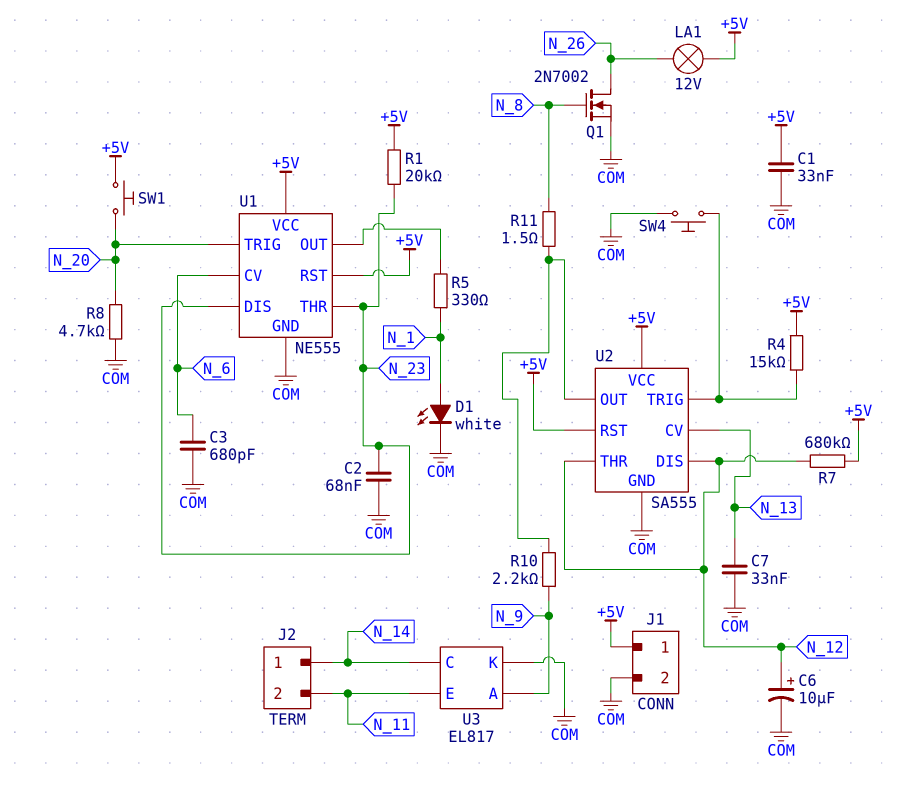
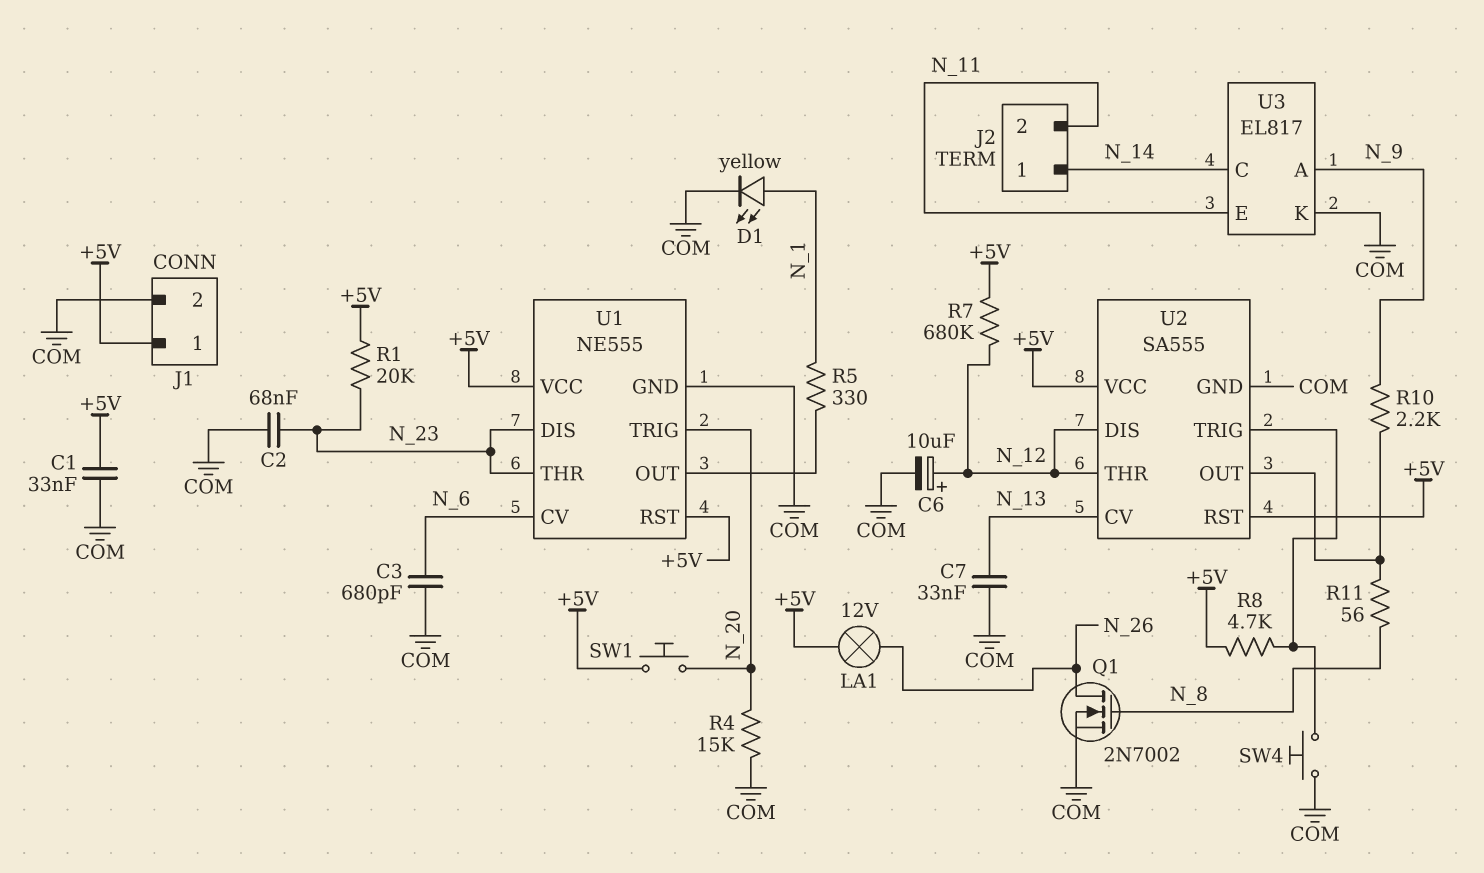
D1: LED white (A N_1, K COM) -> LED yellow (A N_1, K COM)
R4: 15k (+5V, U2/TRIG) -> 15k (COM, N_20)
R8: 4.7k (COM, N_20) -> 4.7k (+5V, U2/TRIG)
R11: 1.5 (N_8, U2/OUT) -> 56 (N_8, U2/OUT)

